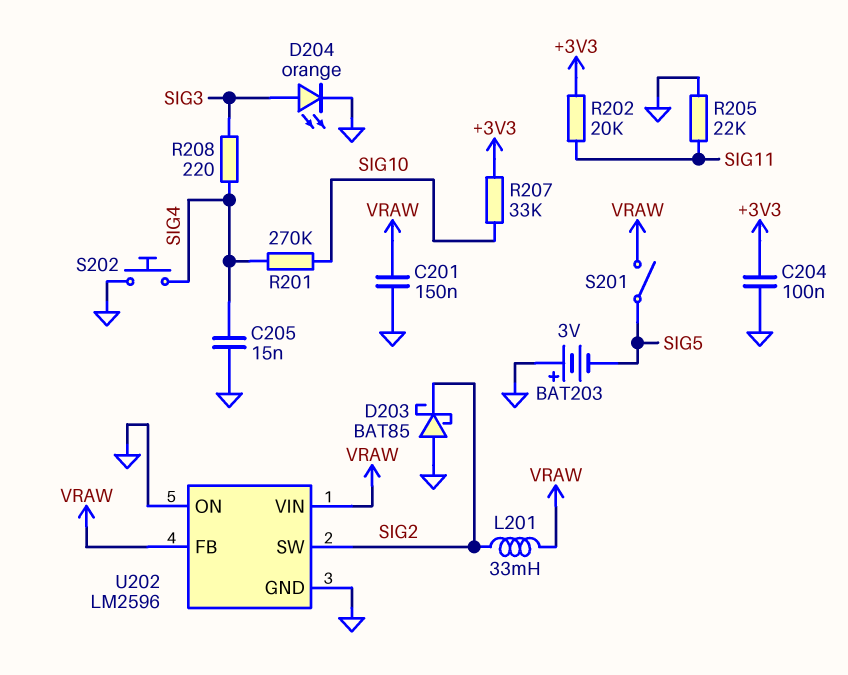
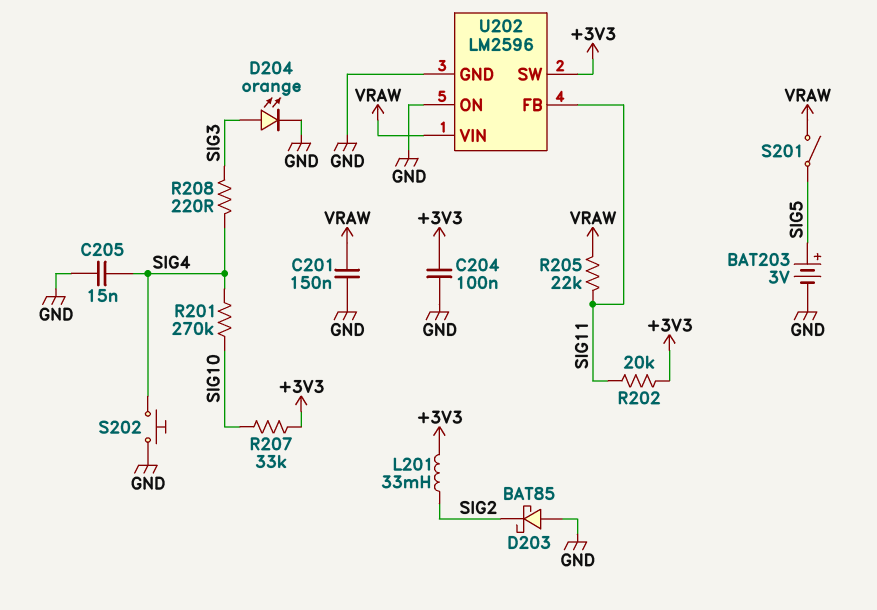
BAT203: 3V (plus GND, minus SIG5) -> 3V (plus SIG5, minus GND)
L201: 33mH (SIG2, VRAW) -> 33mH (+3V3, SIG2)
R205: 22k (GND, SIG11) -> 22k (SIG11, VRAW)
U202 pin FB: VRAW -> SIG11
U202 pin SW: SIG2 -> +3V3

